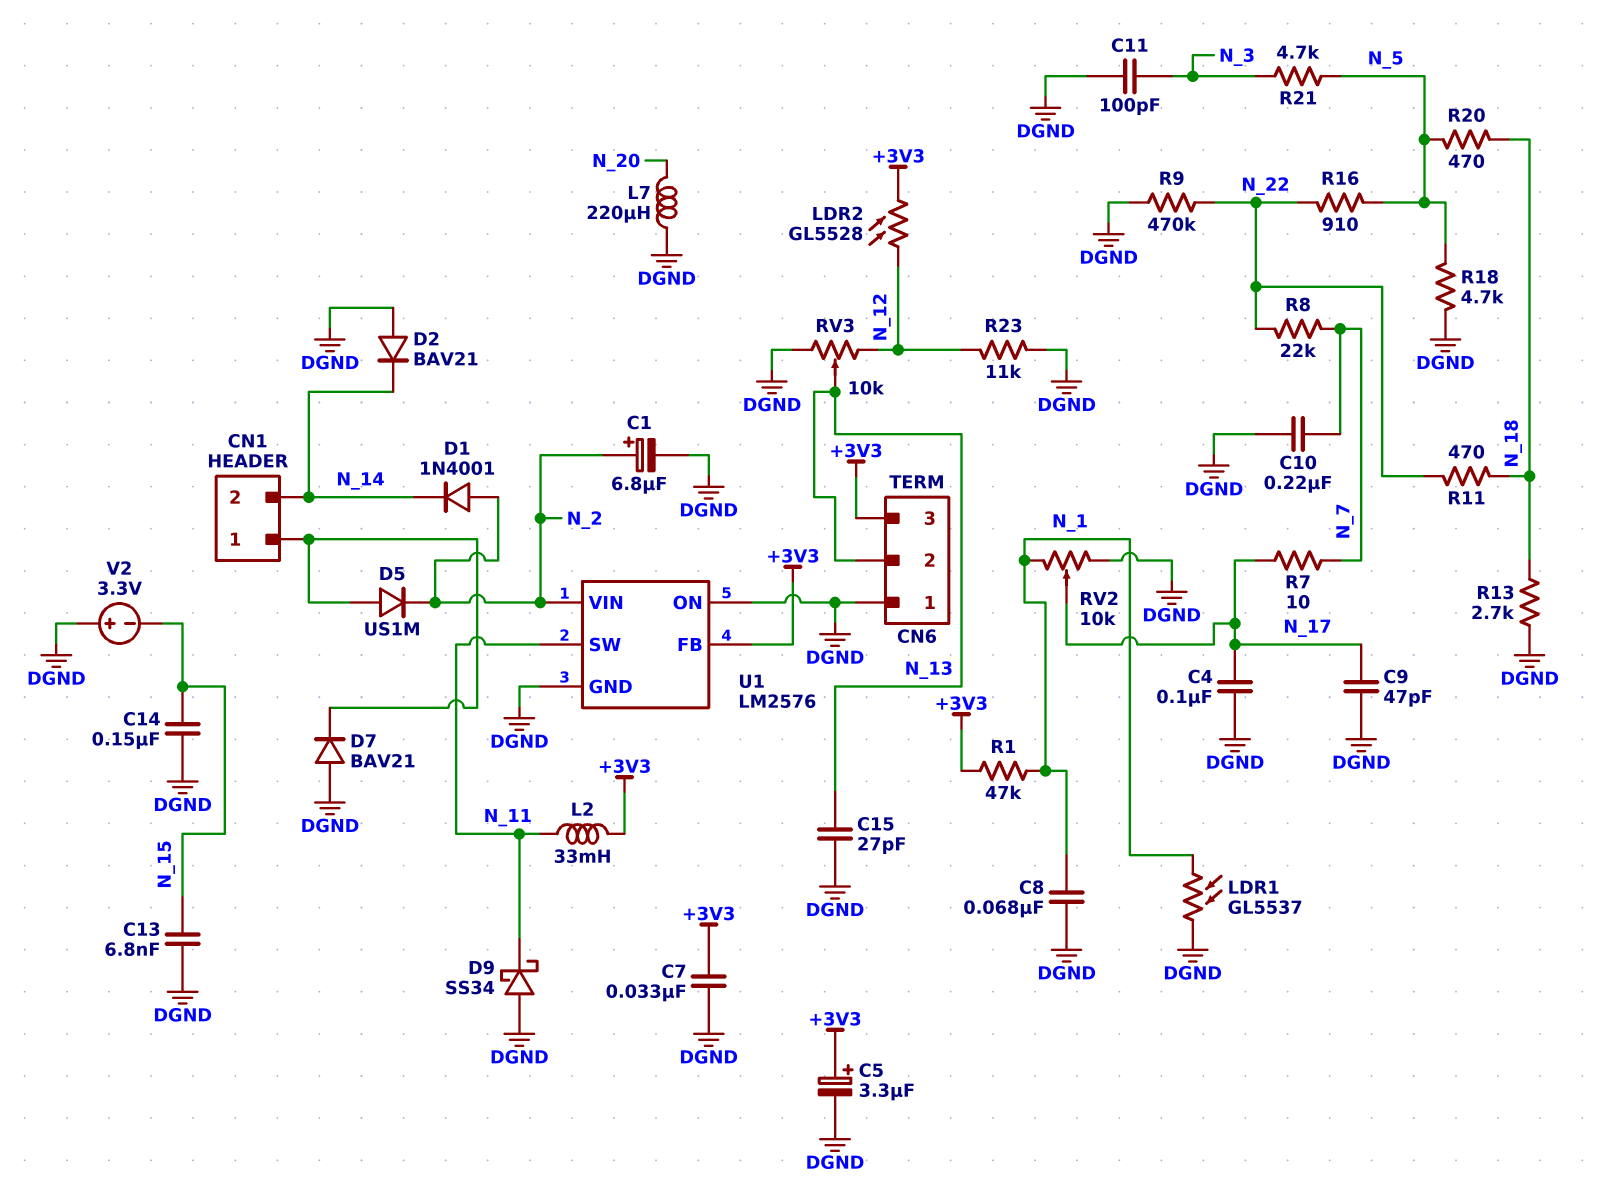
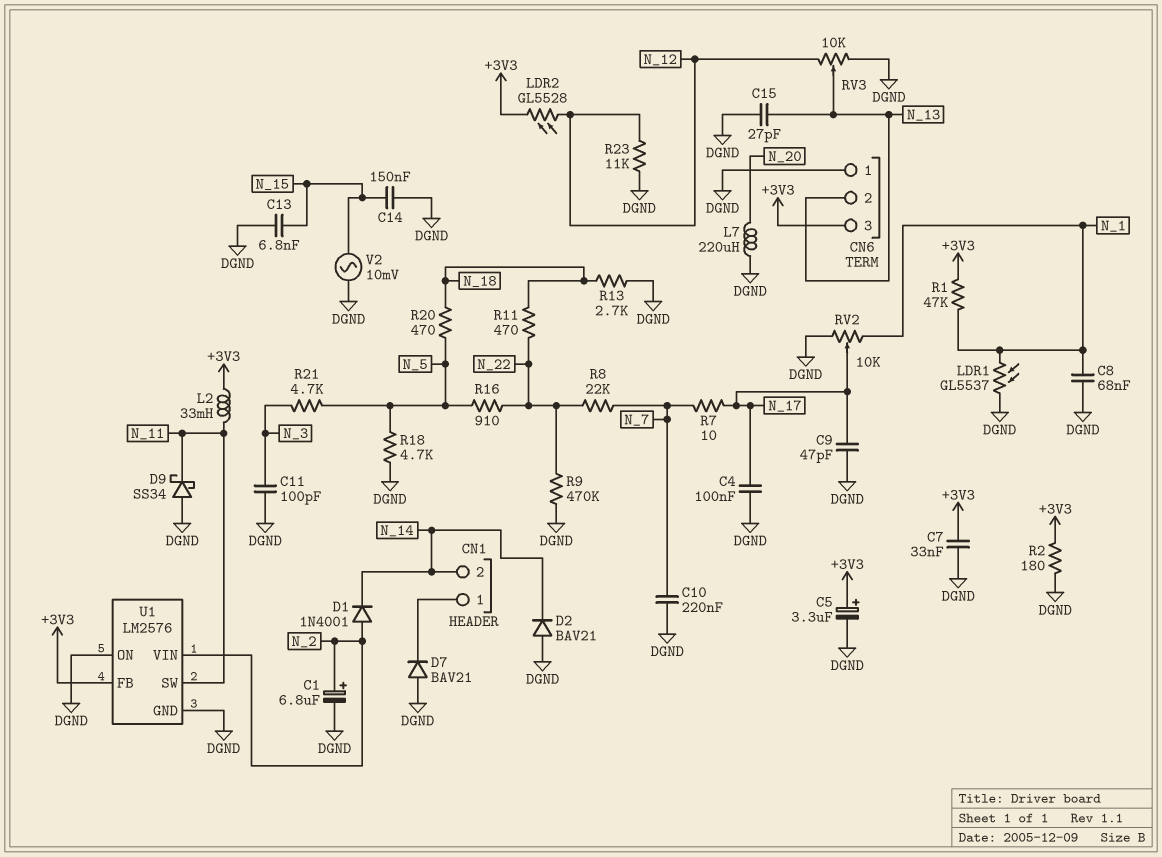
D5: diode US1M (A CN1/1, K N_2) -> none
R2: none -> 180 (+3V3, DGND)
V2: 3.3V (plus DGND, minus N_15) -> AC 10mV (DGND, N_15)

